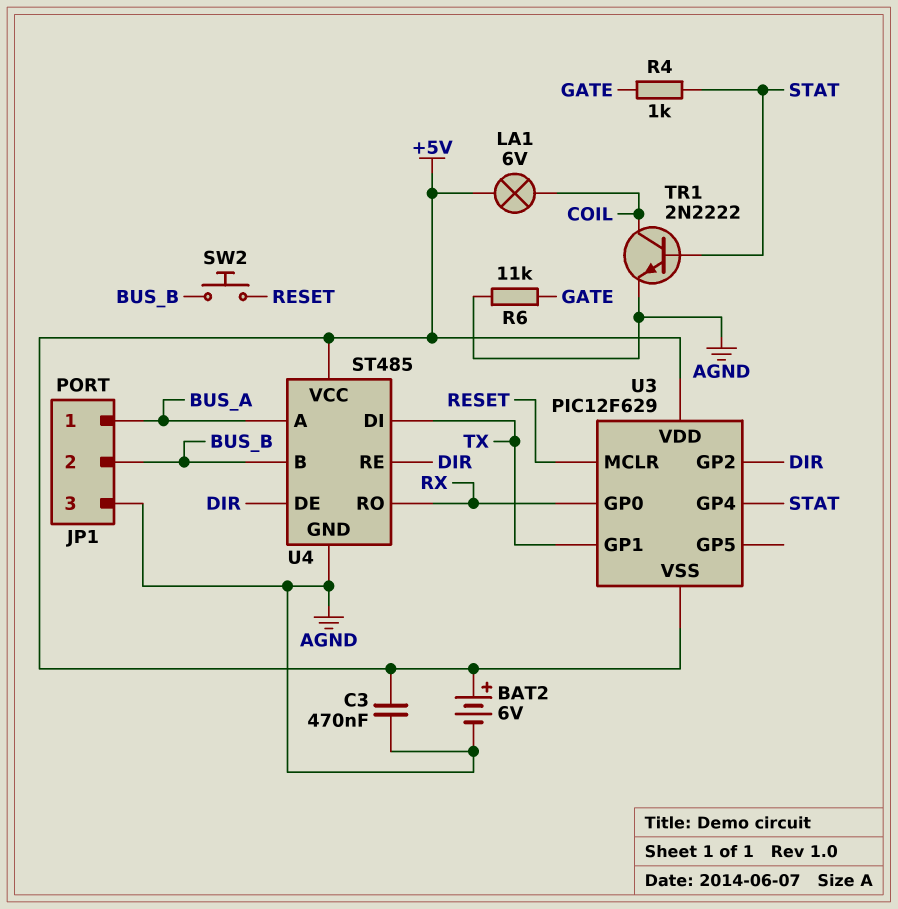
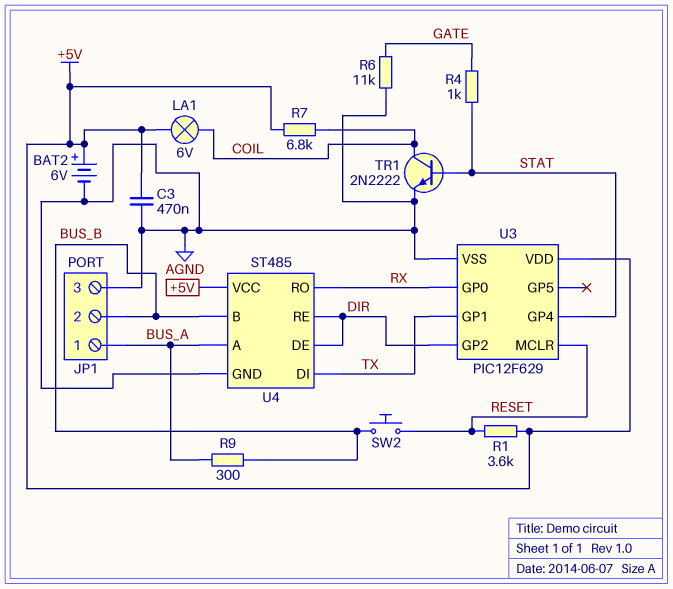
R1: none -> 3.6k (+5V, RESET)
R7: none -> 6.8k (+5V, COIL)
R9: none -> 300 (BUS_A, BUS_B)
U3 pin VSS: +5V -> AGND

